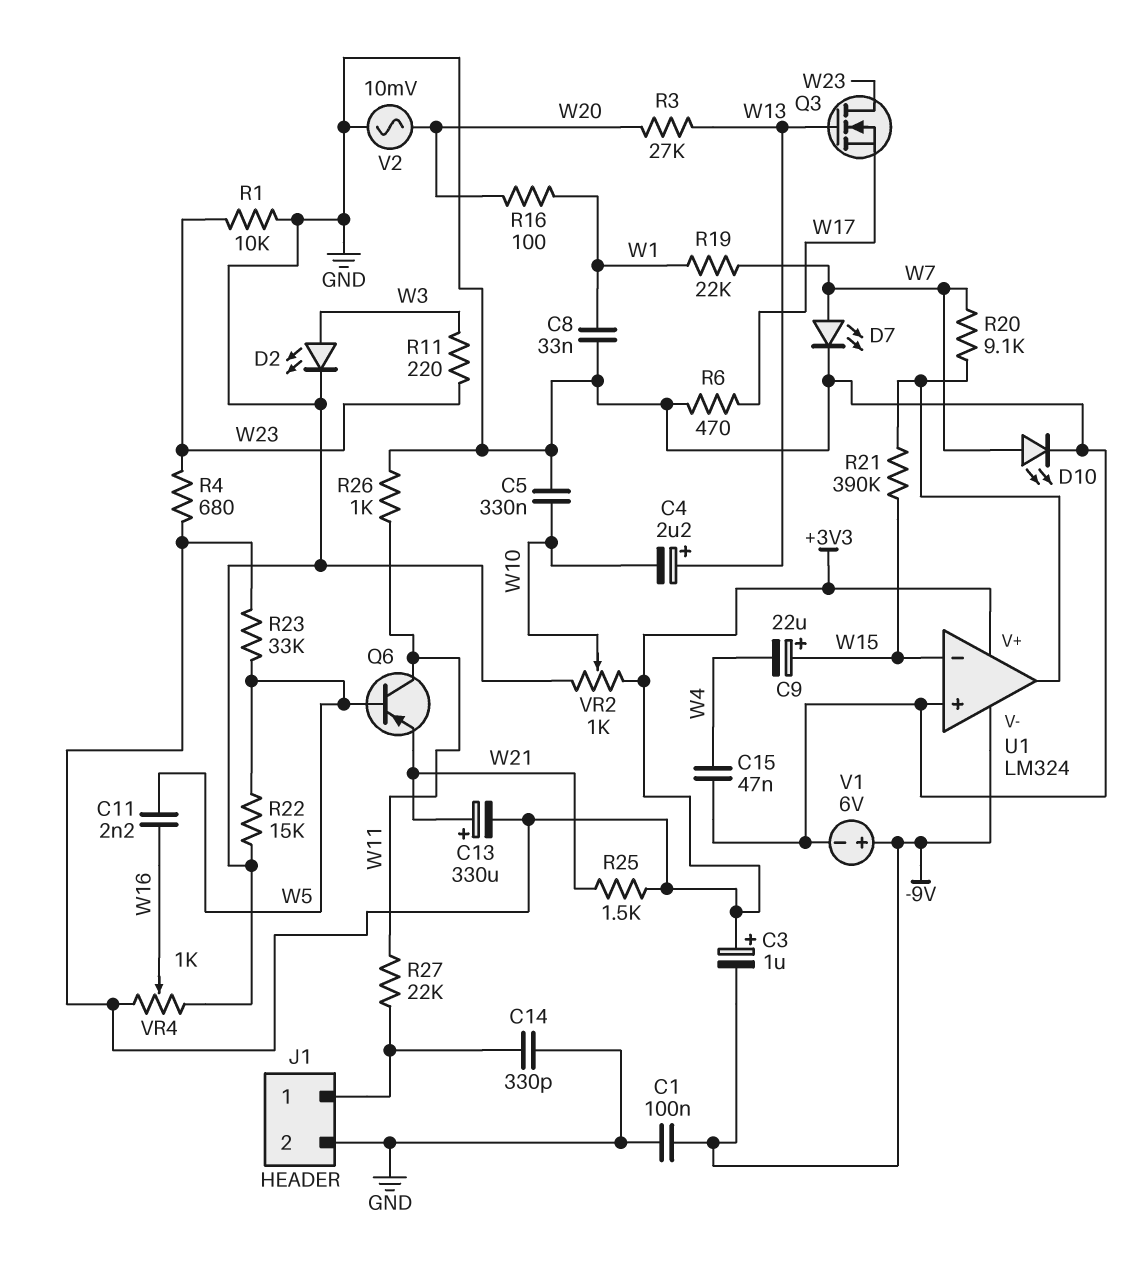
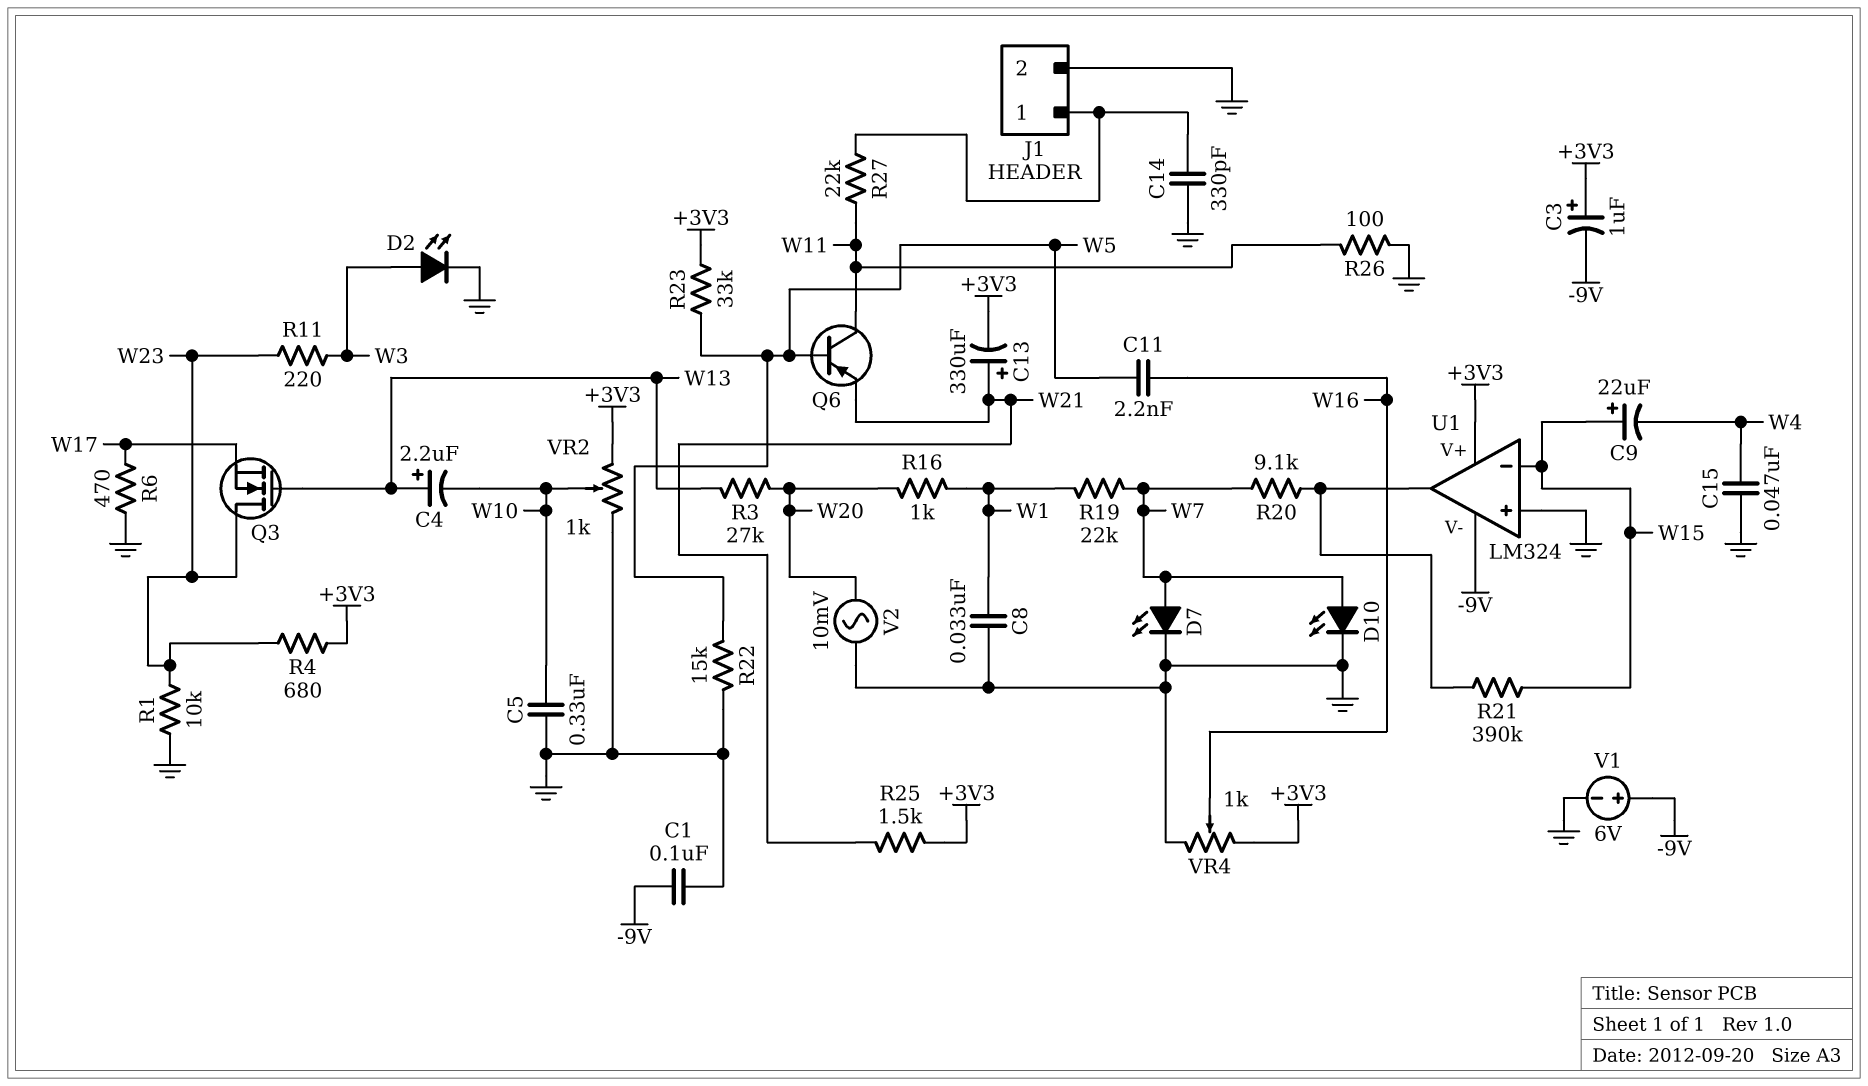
R16: 100 (W1, W20) -> 1k (W1, W20)
R26: 1k (GND, W11) -> 100 (GND, W11)

